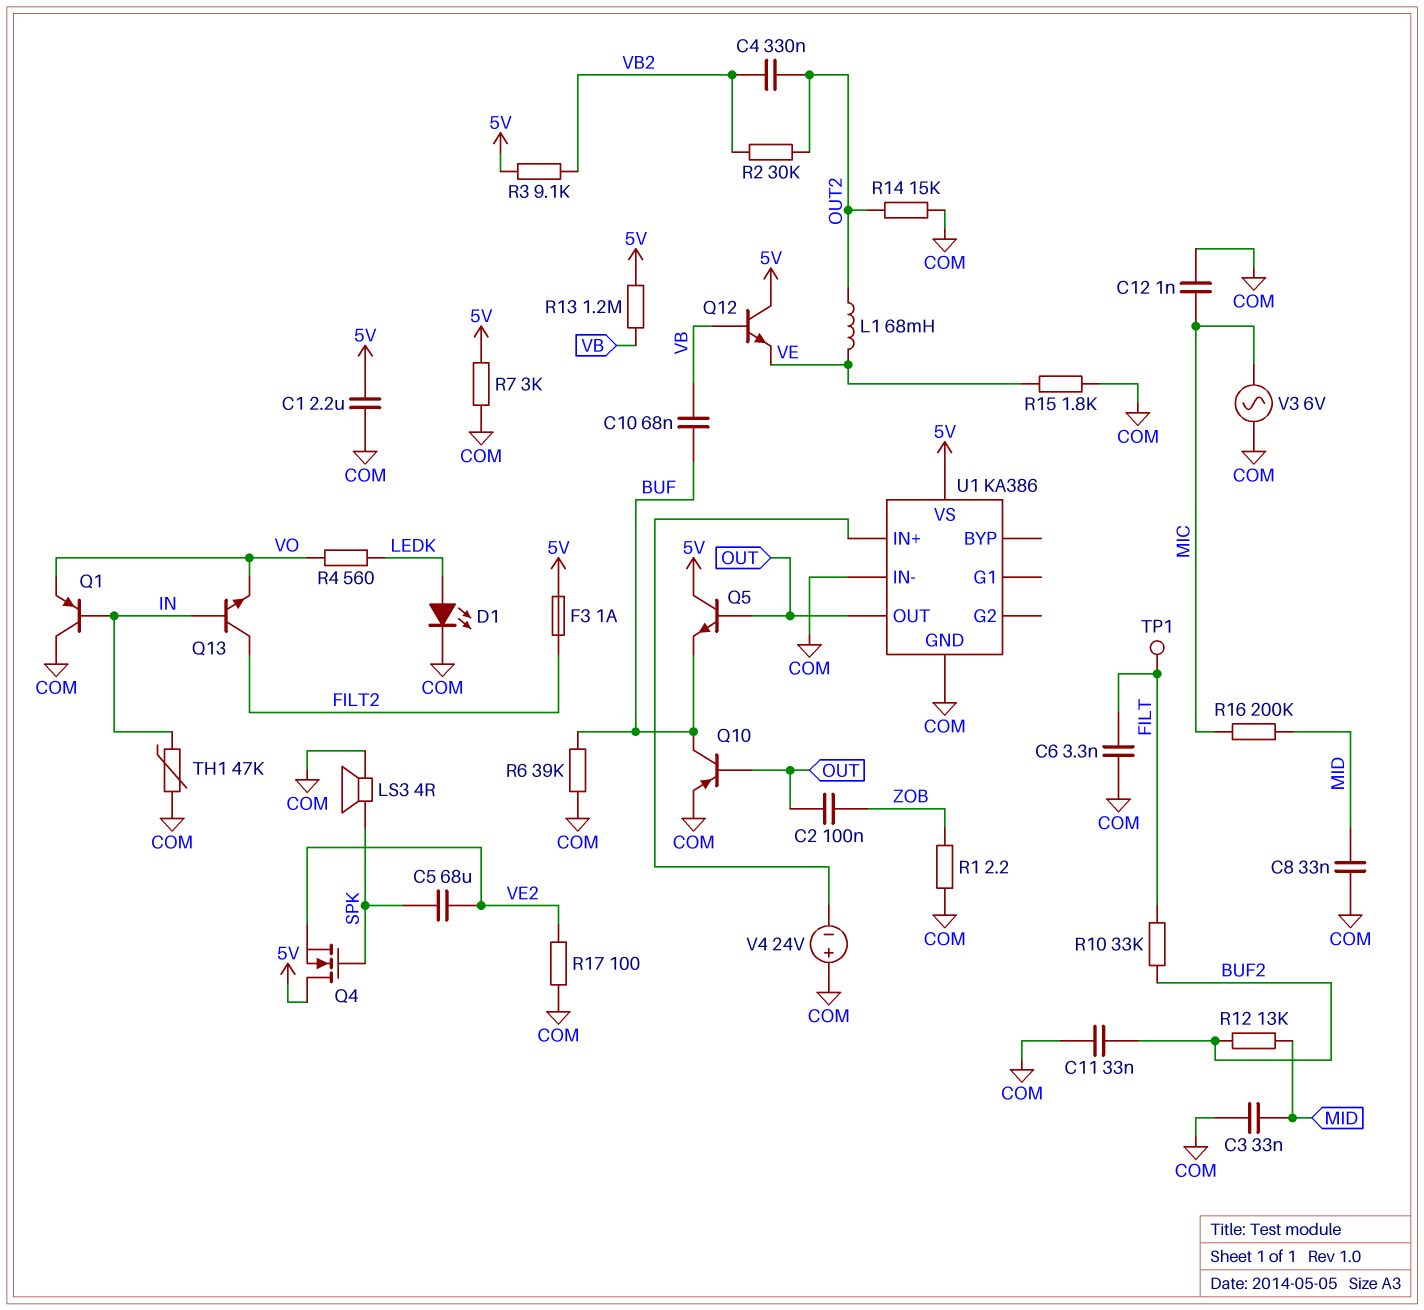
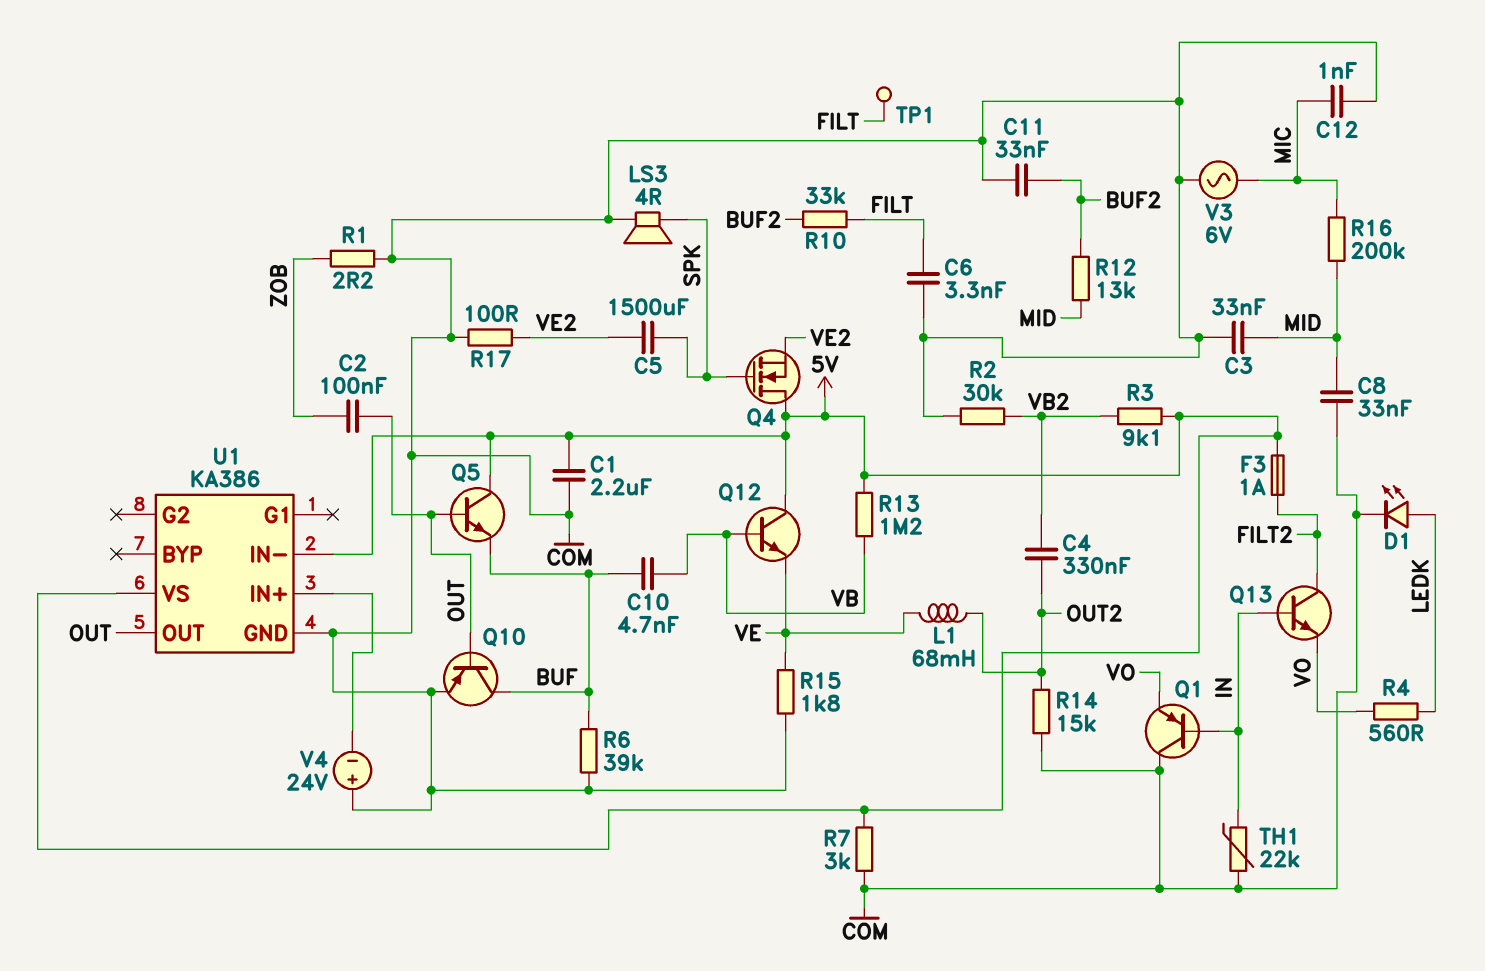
C5: 68uF (SPK, VE2) -> 1500uF (SPK, VE2)
C10: 68nF (BUF, VB) -> 4.7nF (BUF, VB)
R2: 30k (OUT2, VB2) -> 30k (COM, VB2)
TH1: 47k (COM, IN) -> 22k (COM, IN)
U1 pin IN-: COM -> 5V

